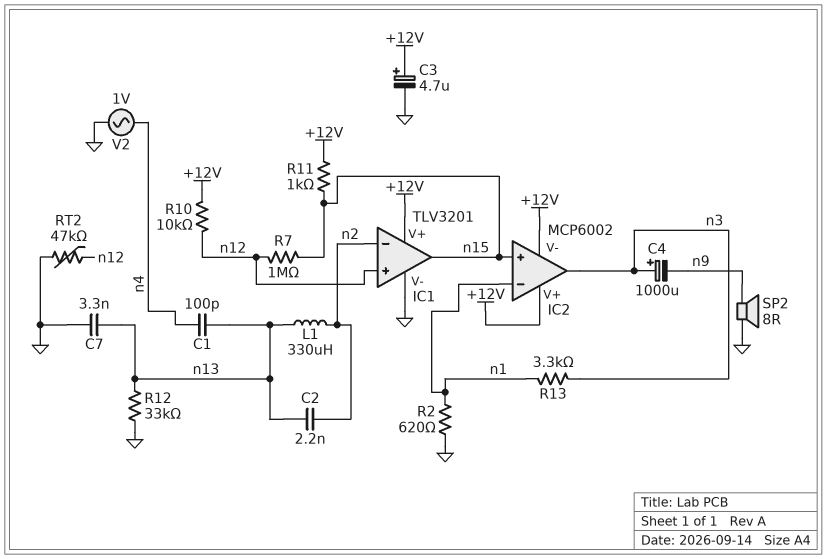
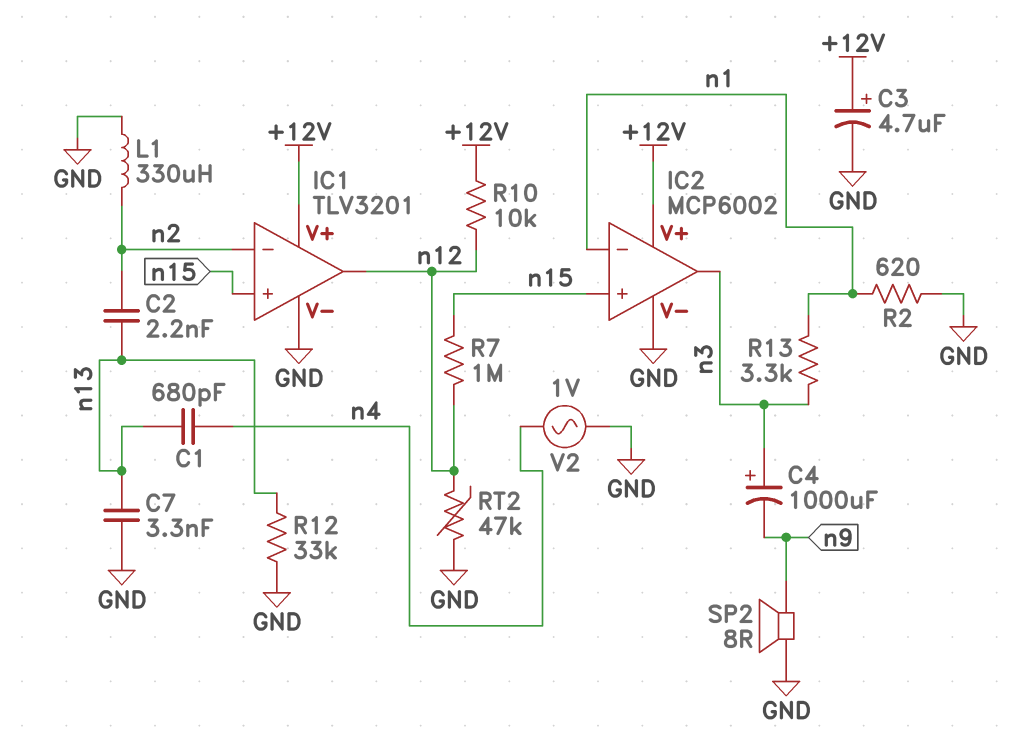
C1: 100pF (n4, n13) -> 680pF (n4, n13)
IC1 pin in+: n12 -> n15
IC1 pin out: n15 -> n12
IC2 pin V-: +12V -> GND
L1: 330uH (n2, n13) -> 330uH (GND, n2)
R11: 1k (+12V, n15) -> none

